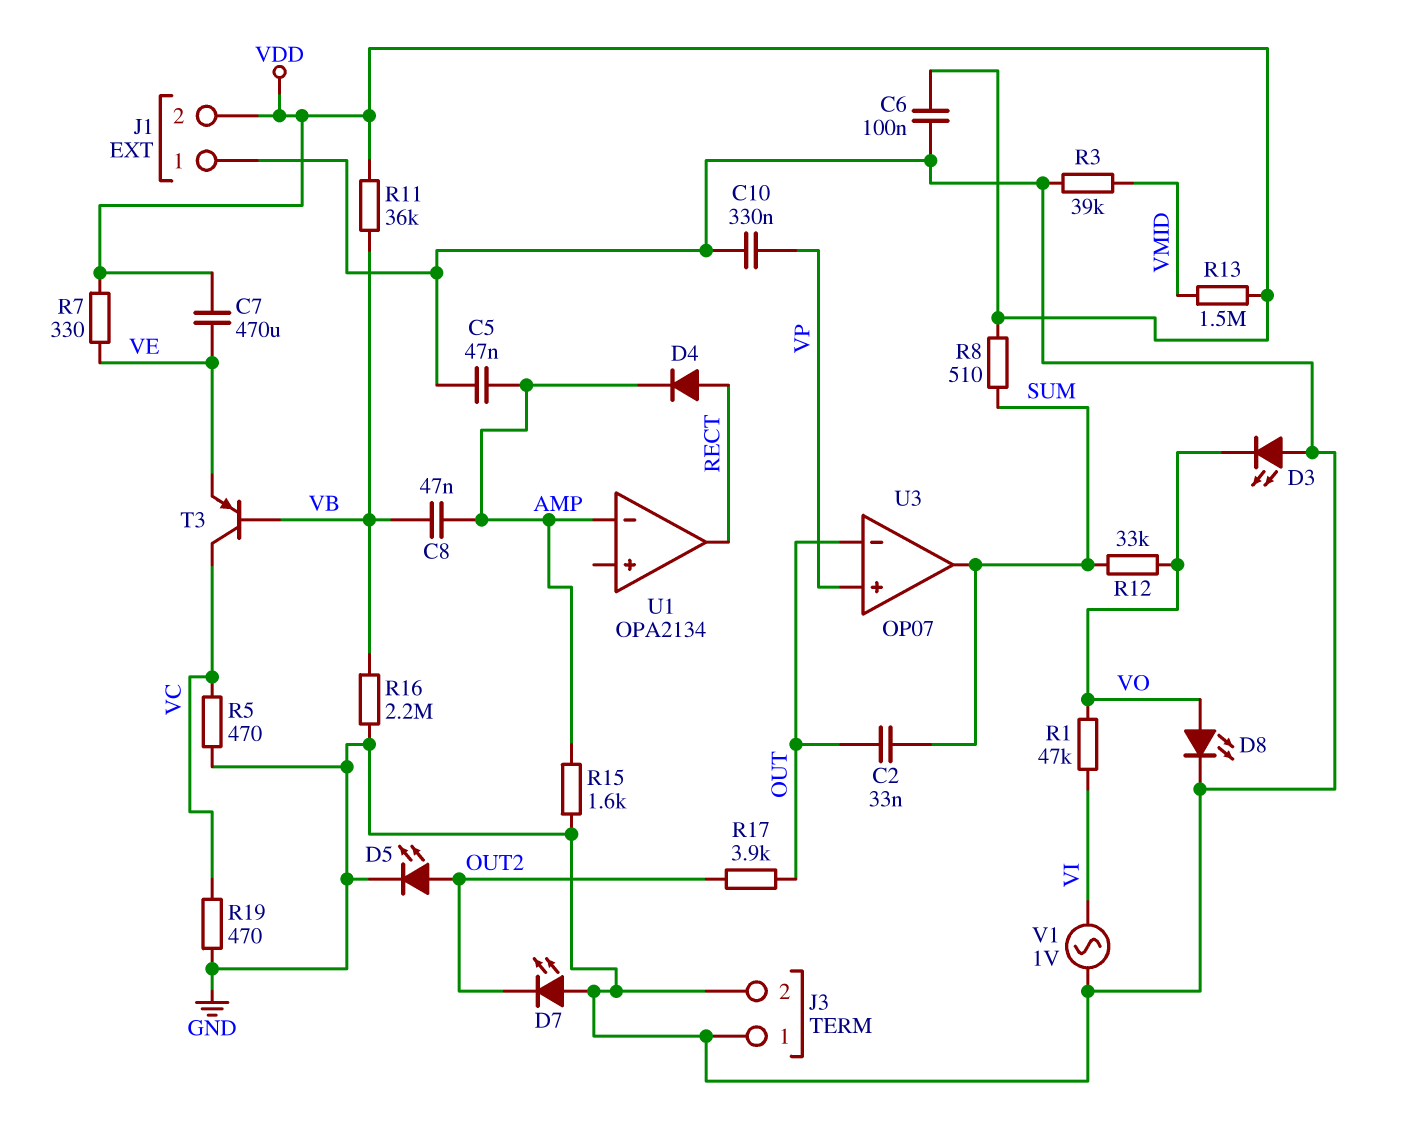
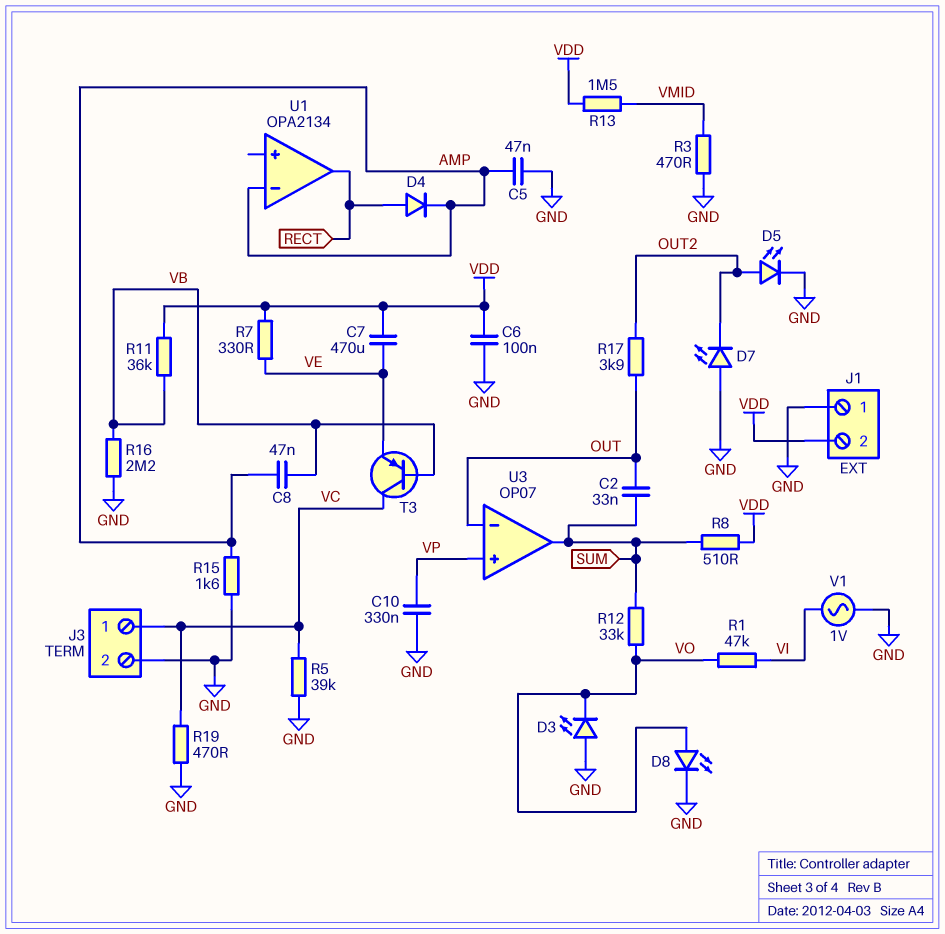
J3 pin 1: GND -> VC
R3: 39k (GND, VMID) -> 470 (GND, VMID)
R5: 470 (GND, VC) -> 39k (GND, VC)

